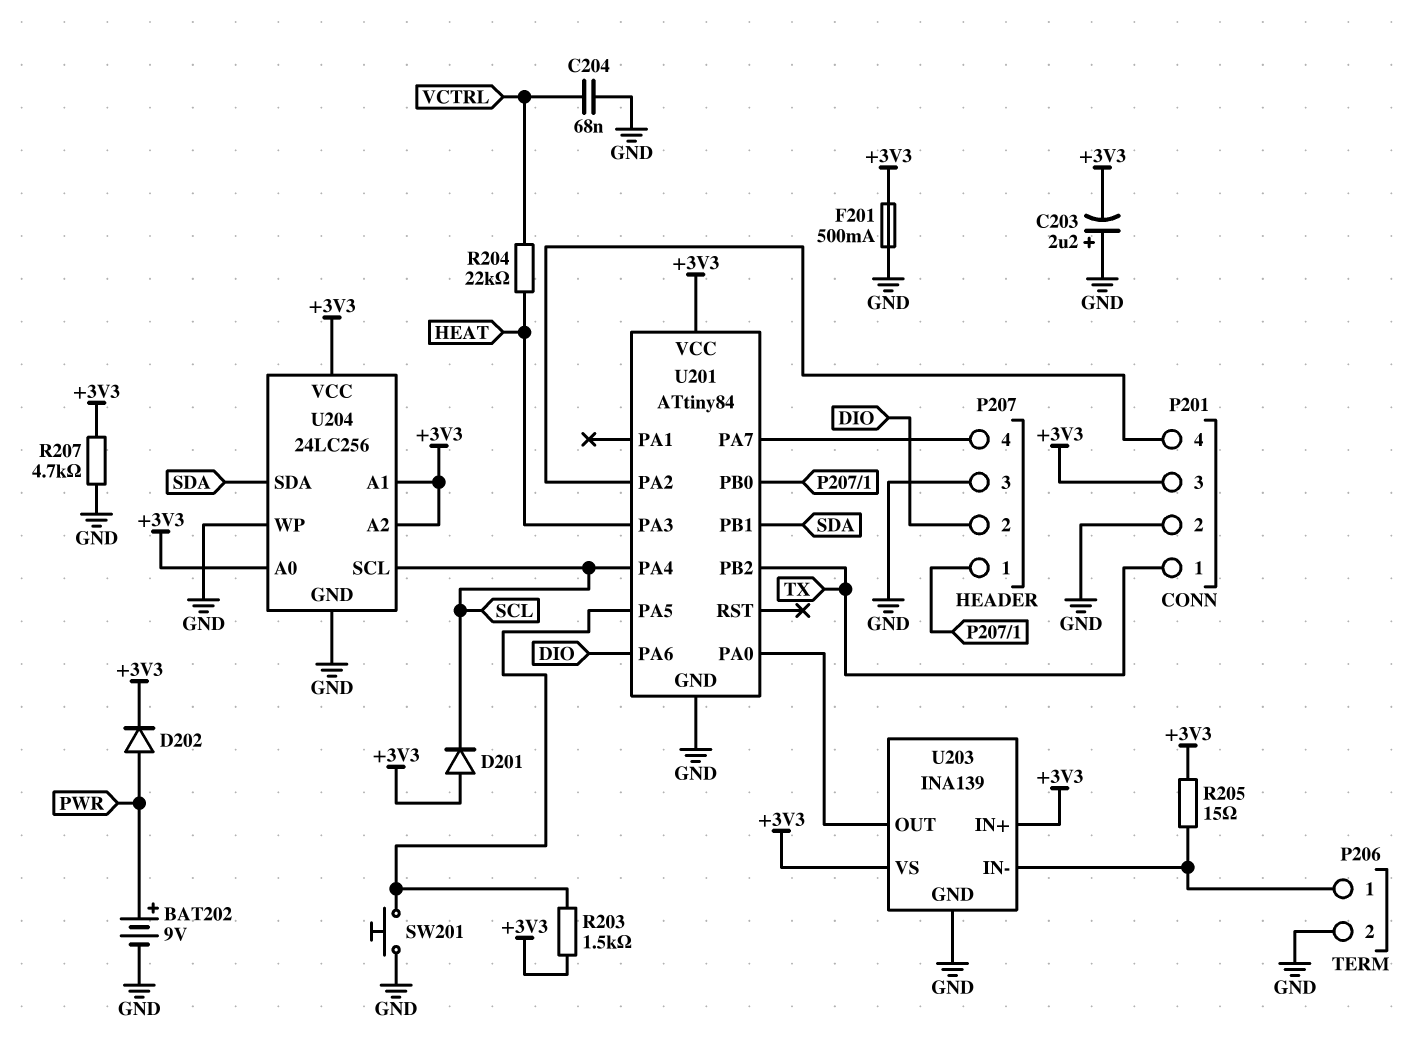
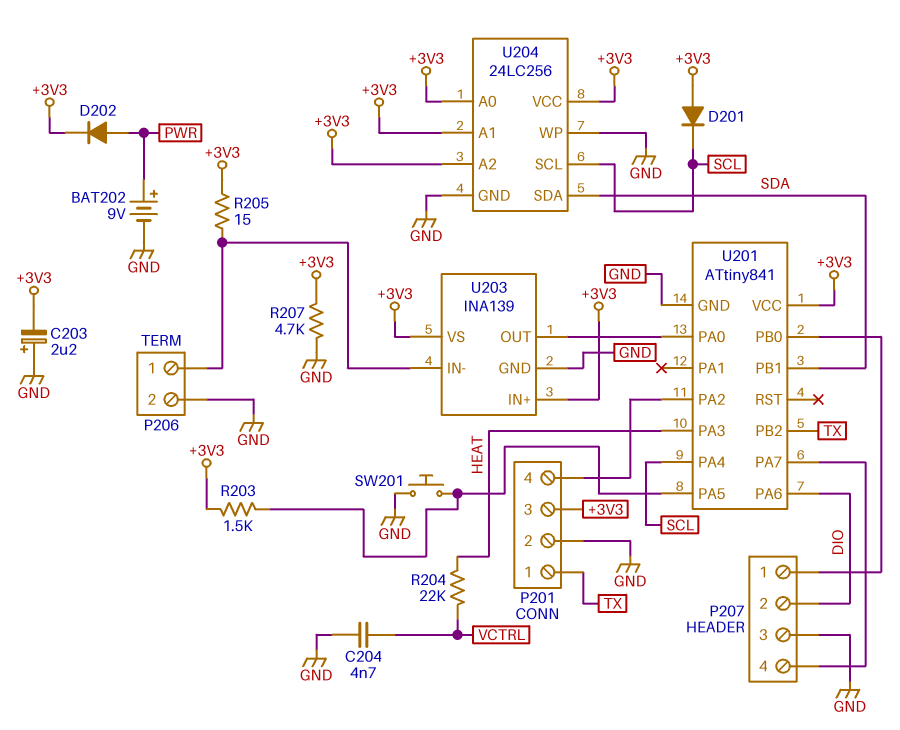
C204: 68nF (GND, VCTRL) -> 4.7nF (GND, VCTRL)
F201: 500mA (+3V3, GND) -> none
U201: ATtiny84 -> ATtiny841

